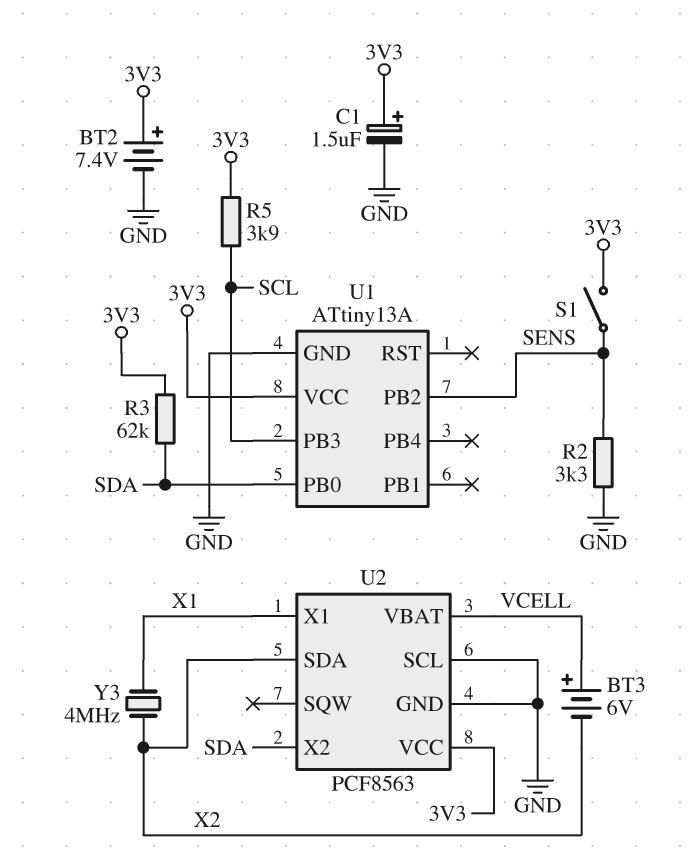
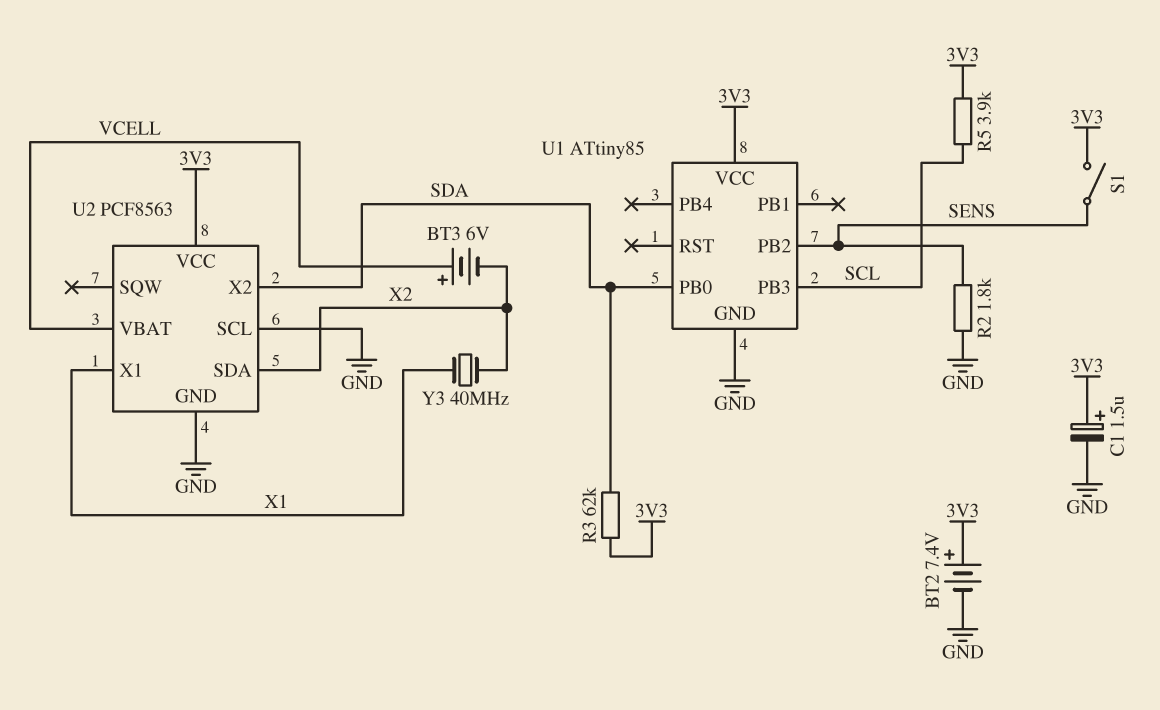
R2: 3.3k (GND, SENS) -> 1.8k (GND, SENS)
U1: ATtiny13A -> ATtiny85
Y3: 4MHz (X1, X2) -> 40MHz (X1, X2)

